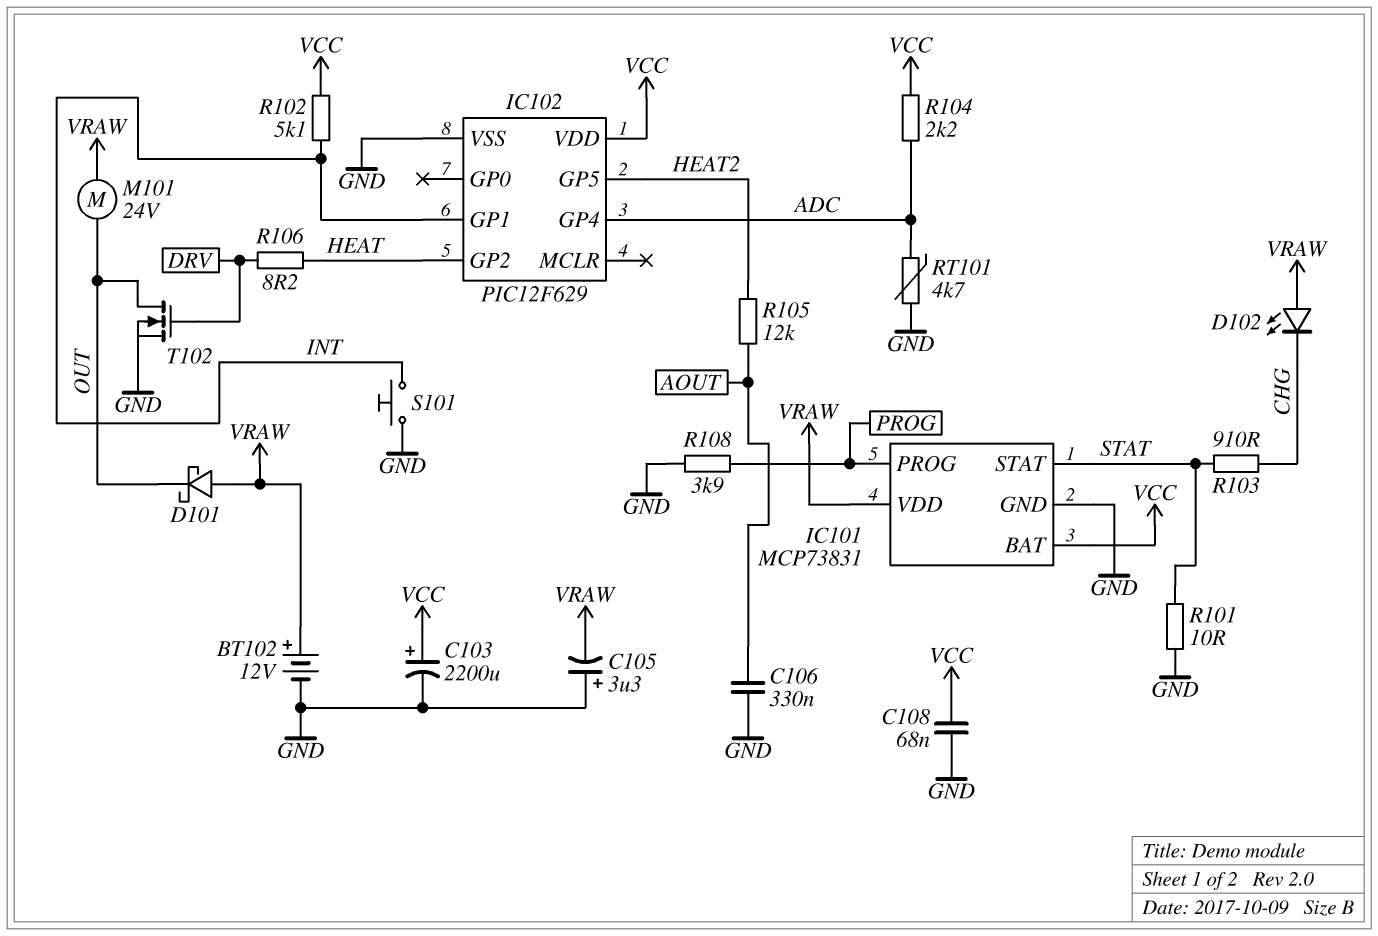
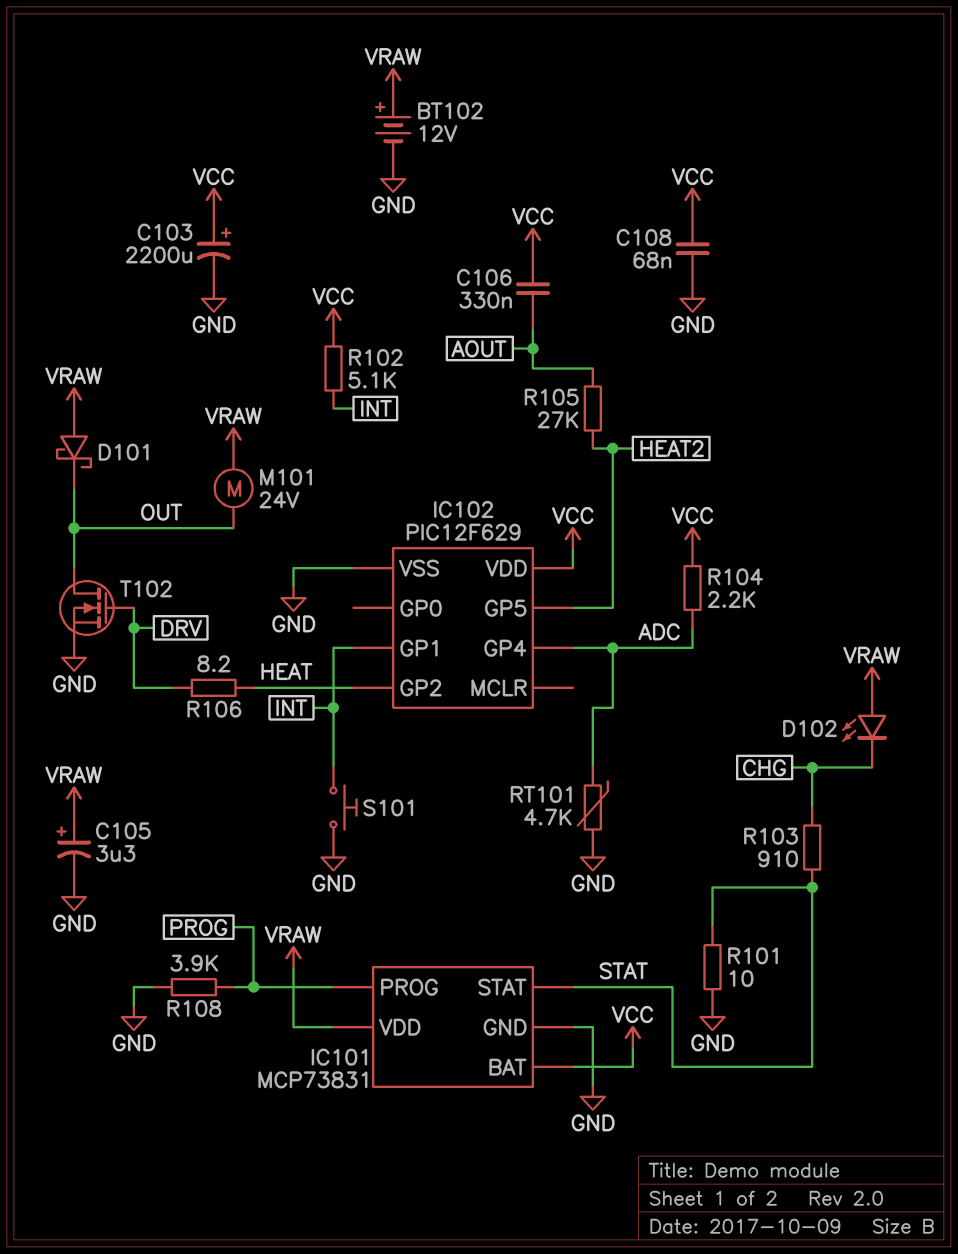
C105: 3.3uF (plus GND, minus VRAW) -> 3.3uF (plus VRAW, minus GND)
C106: 330nF (AOUT, GND) -> 330nF (AOUT, VCC)
R105: 12k (AOUT, HEAT2) -> 27k (AOUT, HEAT2)

